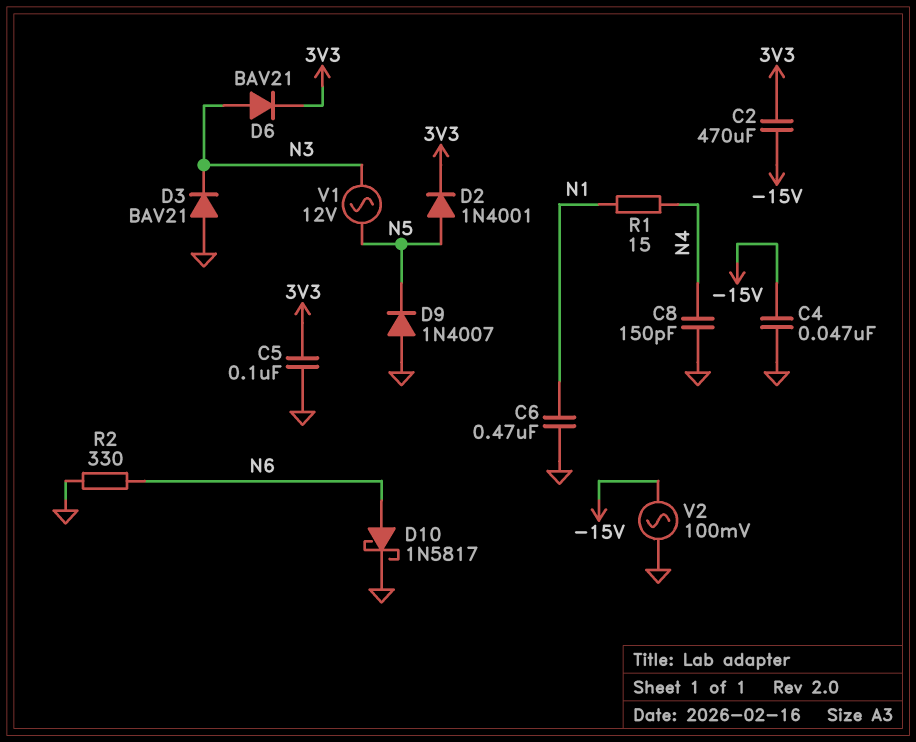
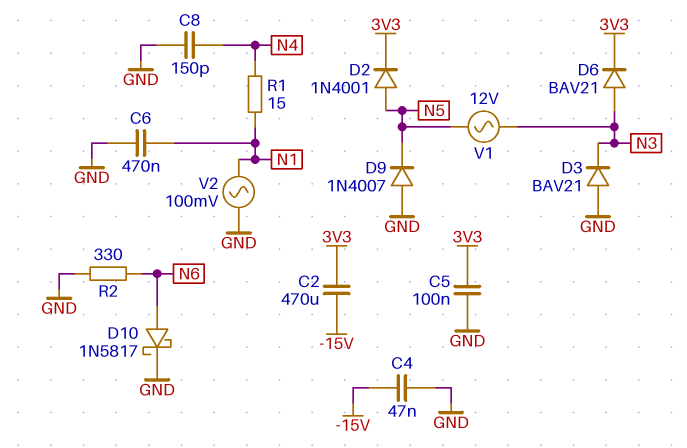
V2: AC 100mV (-15V, GND) -> AC 100mV (GND, N1)

